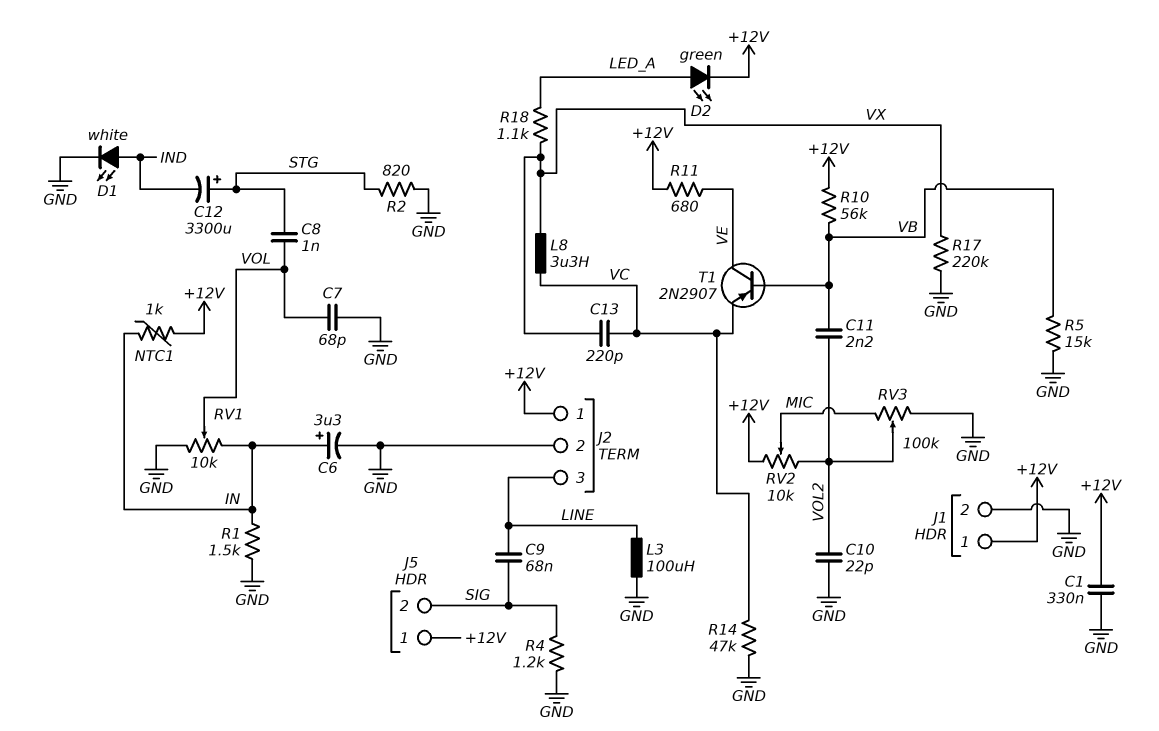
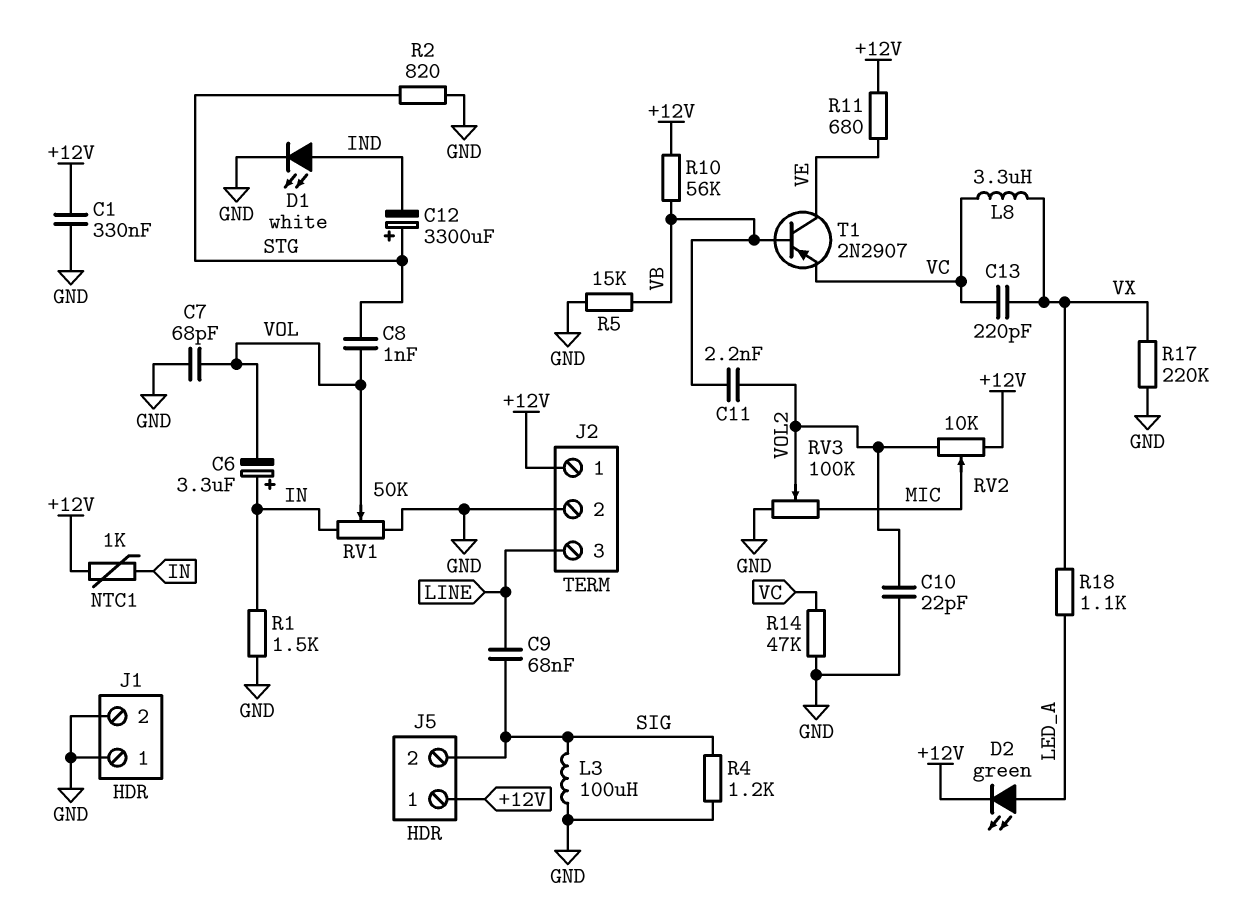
C6: 3.3uF (plus IN, minus GND) -> 3.3uF (plus IN, minus VOL)
J1 pin 1: +12V -> GND
L3: 100uH (GND, LINE) -> 100uH (GND, SIG)
RV1: 10k (GND, IN, wiper VOL) -> 50k (GND, IN, wiper VOL)

